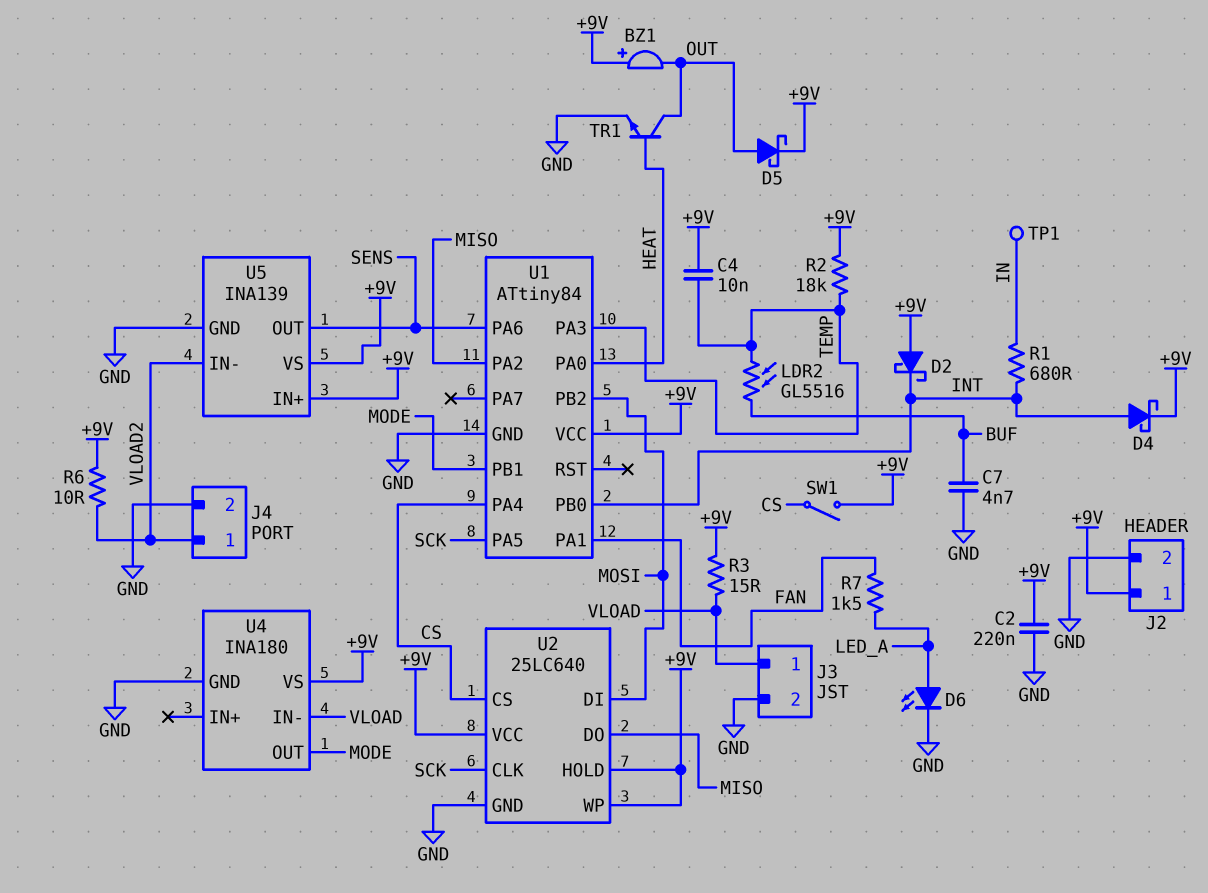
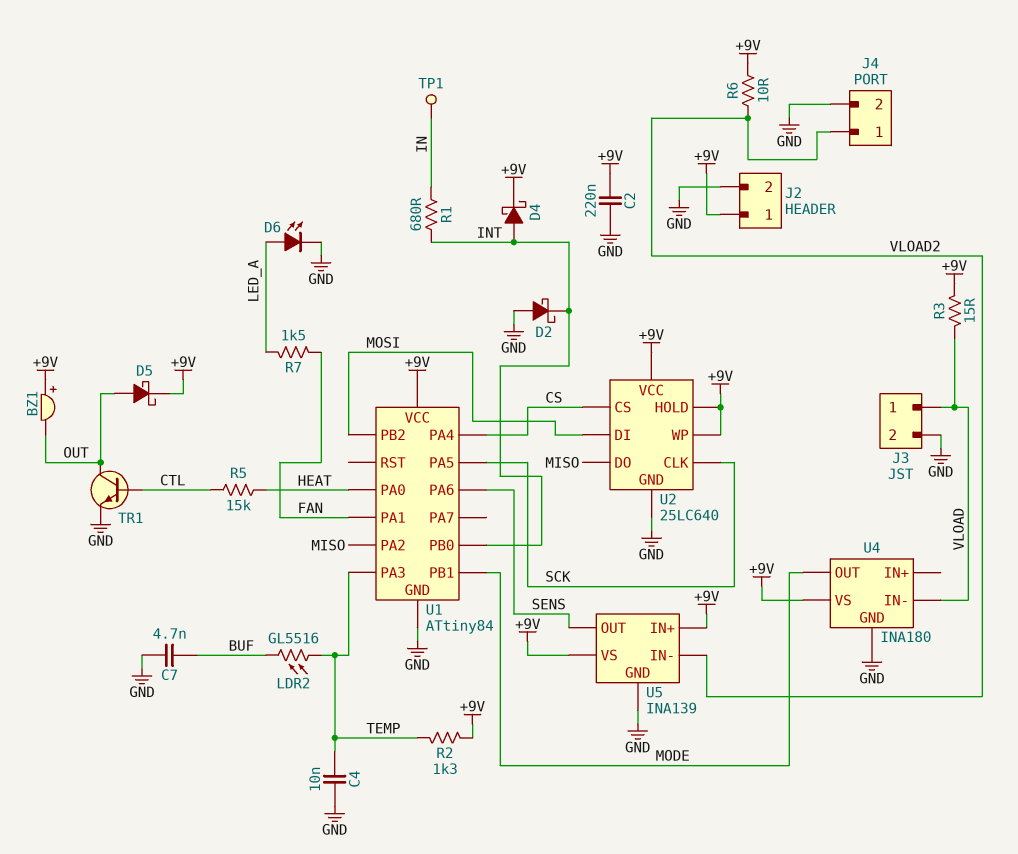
C4: 10nF (+9V, TEMP) -> 10nF (GND, TEMP)
D2: schottky (A +9V, K INT) -> schottky (A GND, K INT)
R2: 18k (+9V, TEMP) -> 1.3k (+9V, TEMP)
R5: none -> 15k (CTL, HEAT)
SW1: switch (+9V, CS) -> none
TR1: NPN (B HEAT, C OUT, E GND) -> NPN (B CTL, C OUT, E GND)

